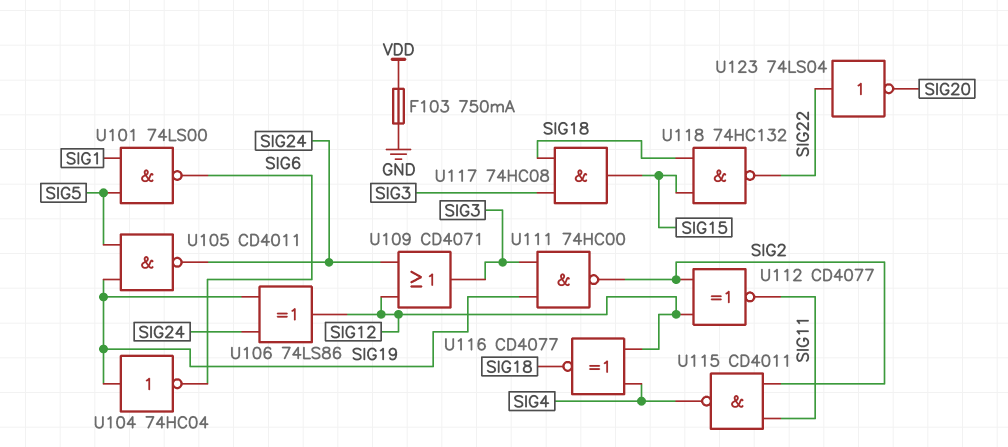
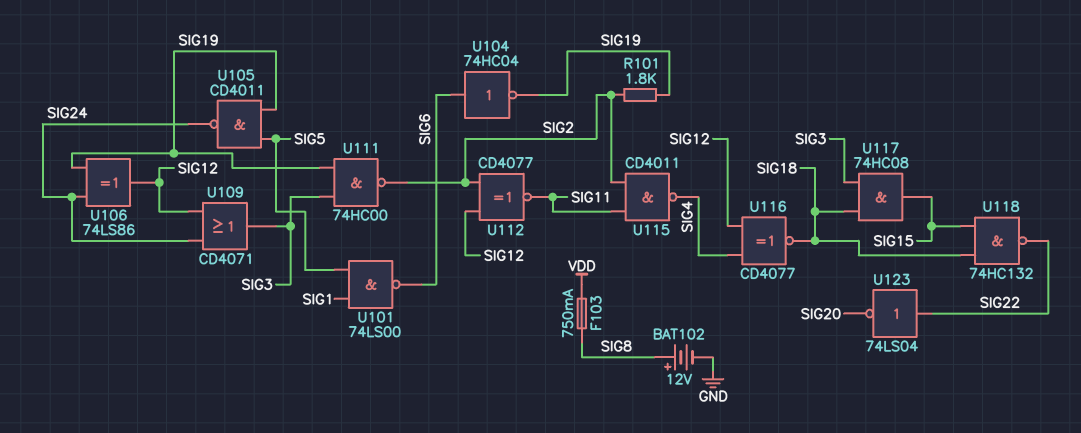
BAT102: none -> 12V (plus SIG8, minus GND)
F103: 750mA (GND, VDD) -> 750mA (SIG8, VDD)
R101: none -> 1.8k (SIG2, SIG19)
U104: NOT 74HC04 (in SIG19, out SIG6) -> NOT 74HC04 (in SIG6, out SIG19)

